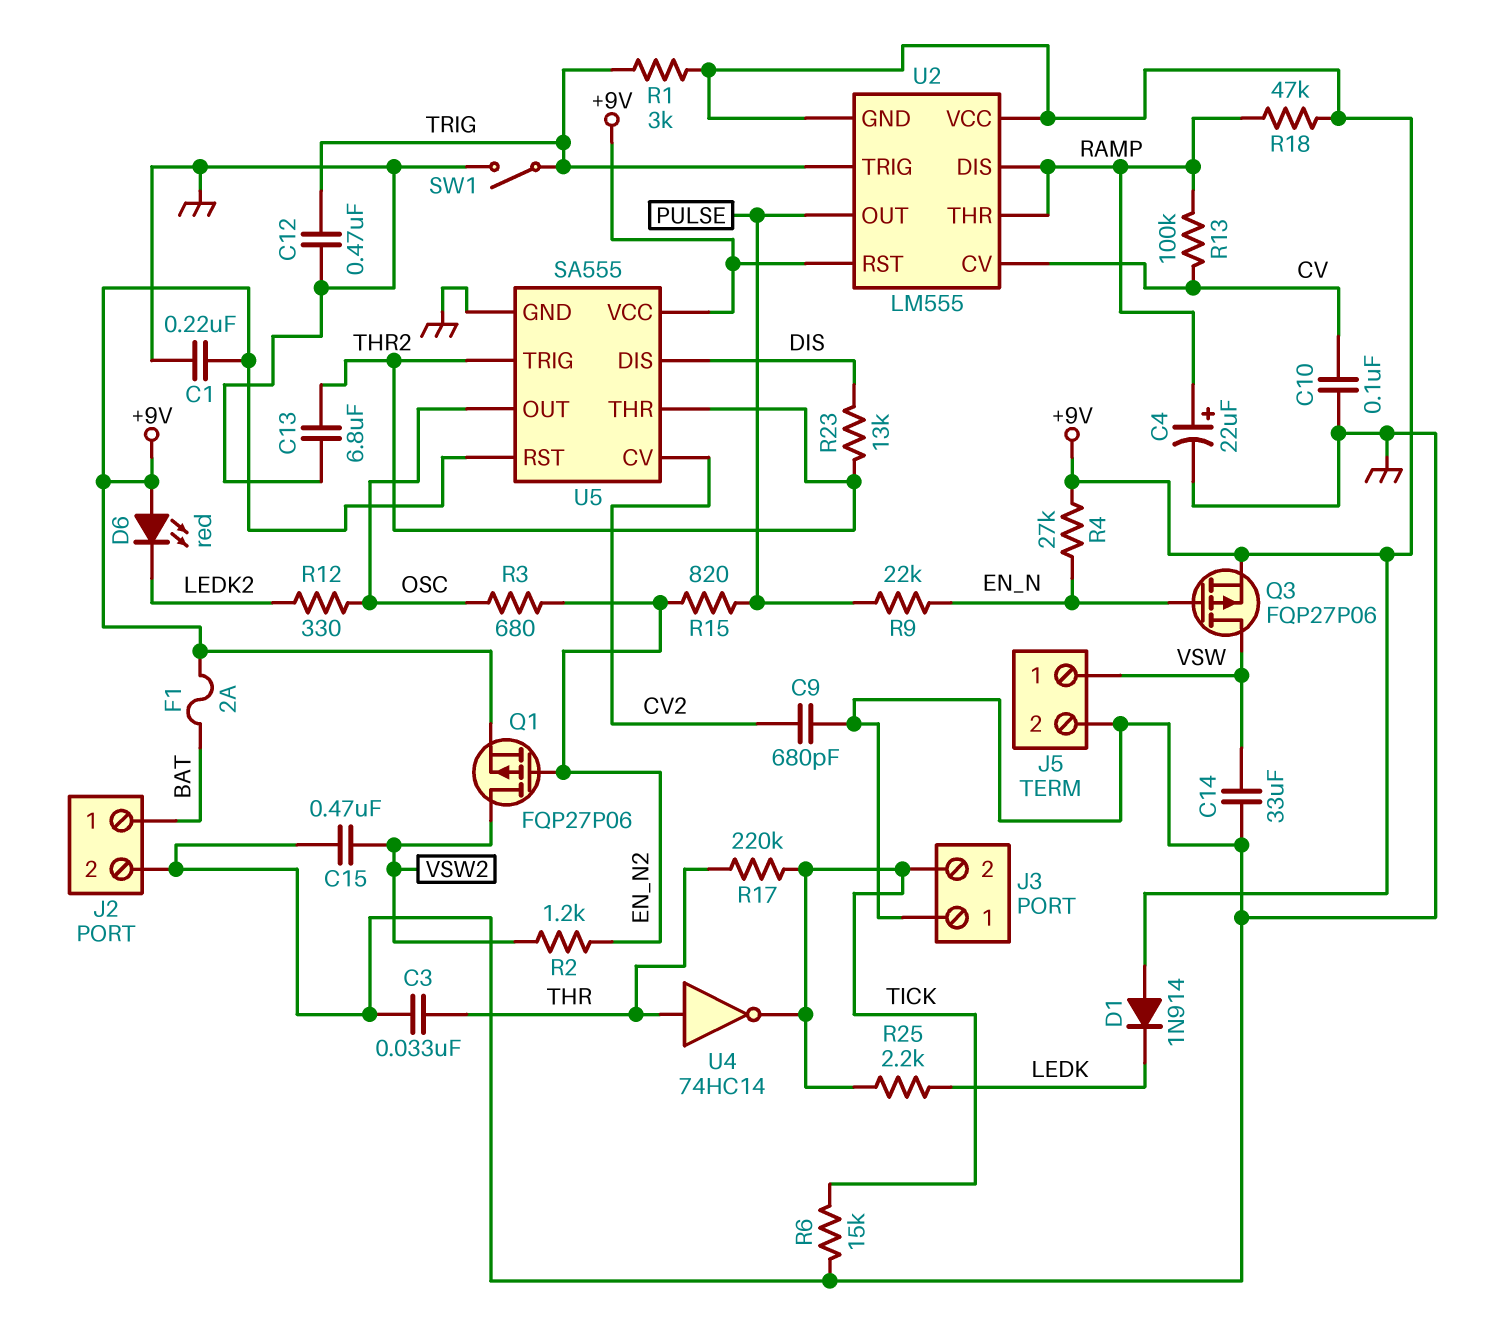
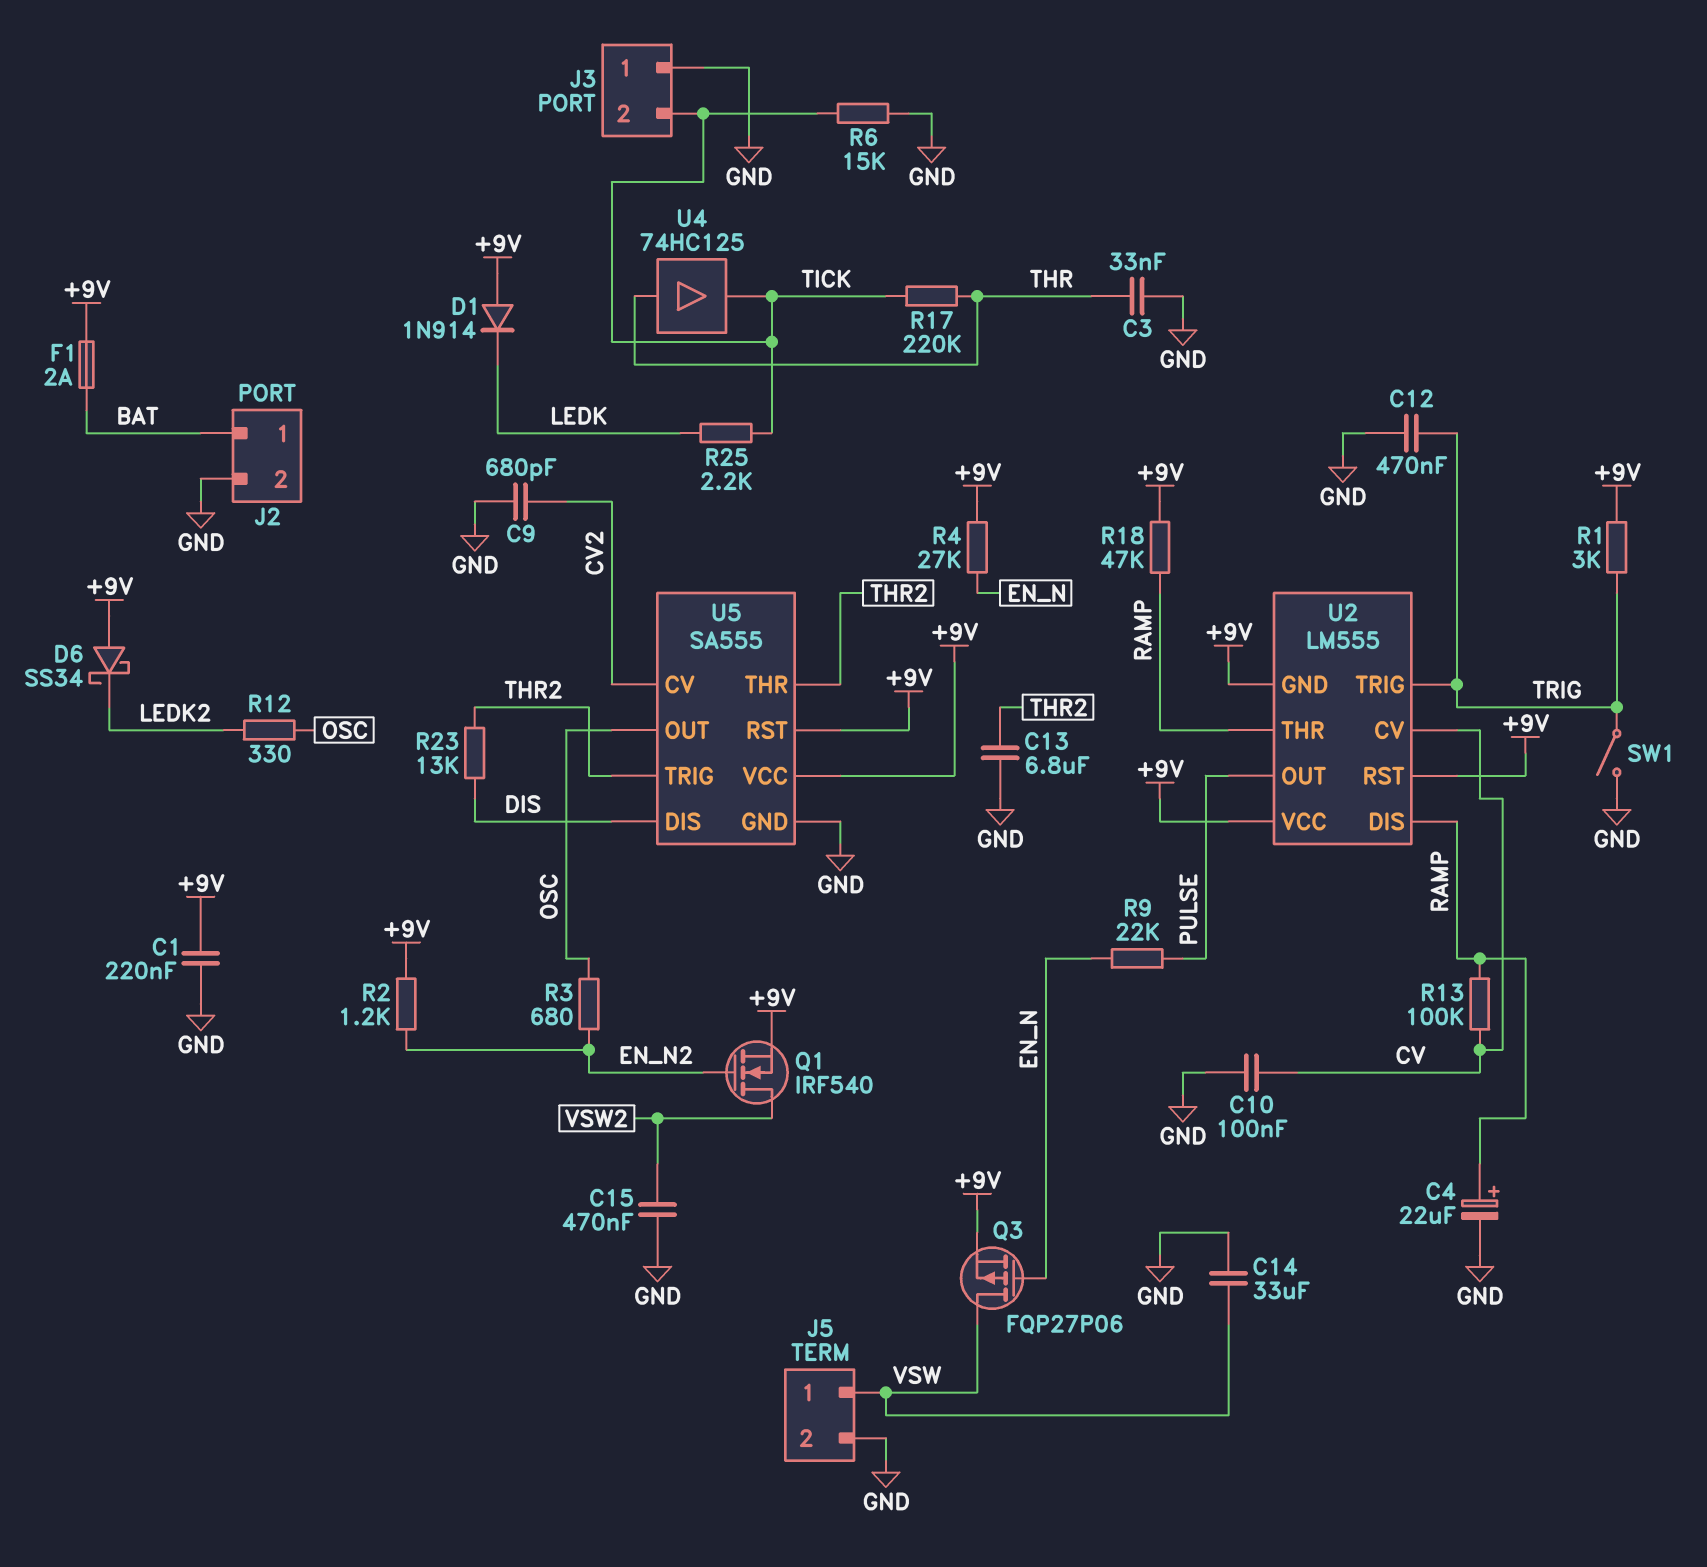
D6: LED red (A +9V, K LEDK2) -> schottky SS34 (A +9V, K LEDK2)
Q1: PMOS FQP27P06 (G EN_N2, D VSW2, S +9V) -> NMOS IRF540 (G EN_N2, D VSW2, S +9V)
R2: 1.2k (EN_N2, VSW2) -> 1.2k (+9V, EN_N2)
R15: 820 (EN_N2, PULSE) -> none
U4: NOT 74HC14 (in THR, out TICK) -> buffer 74HC125 (in THR, out TICK)

